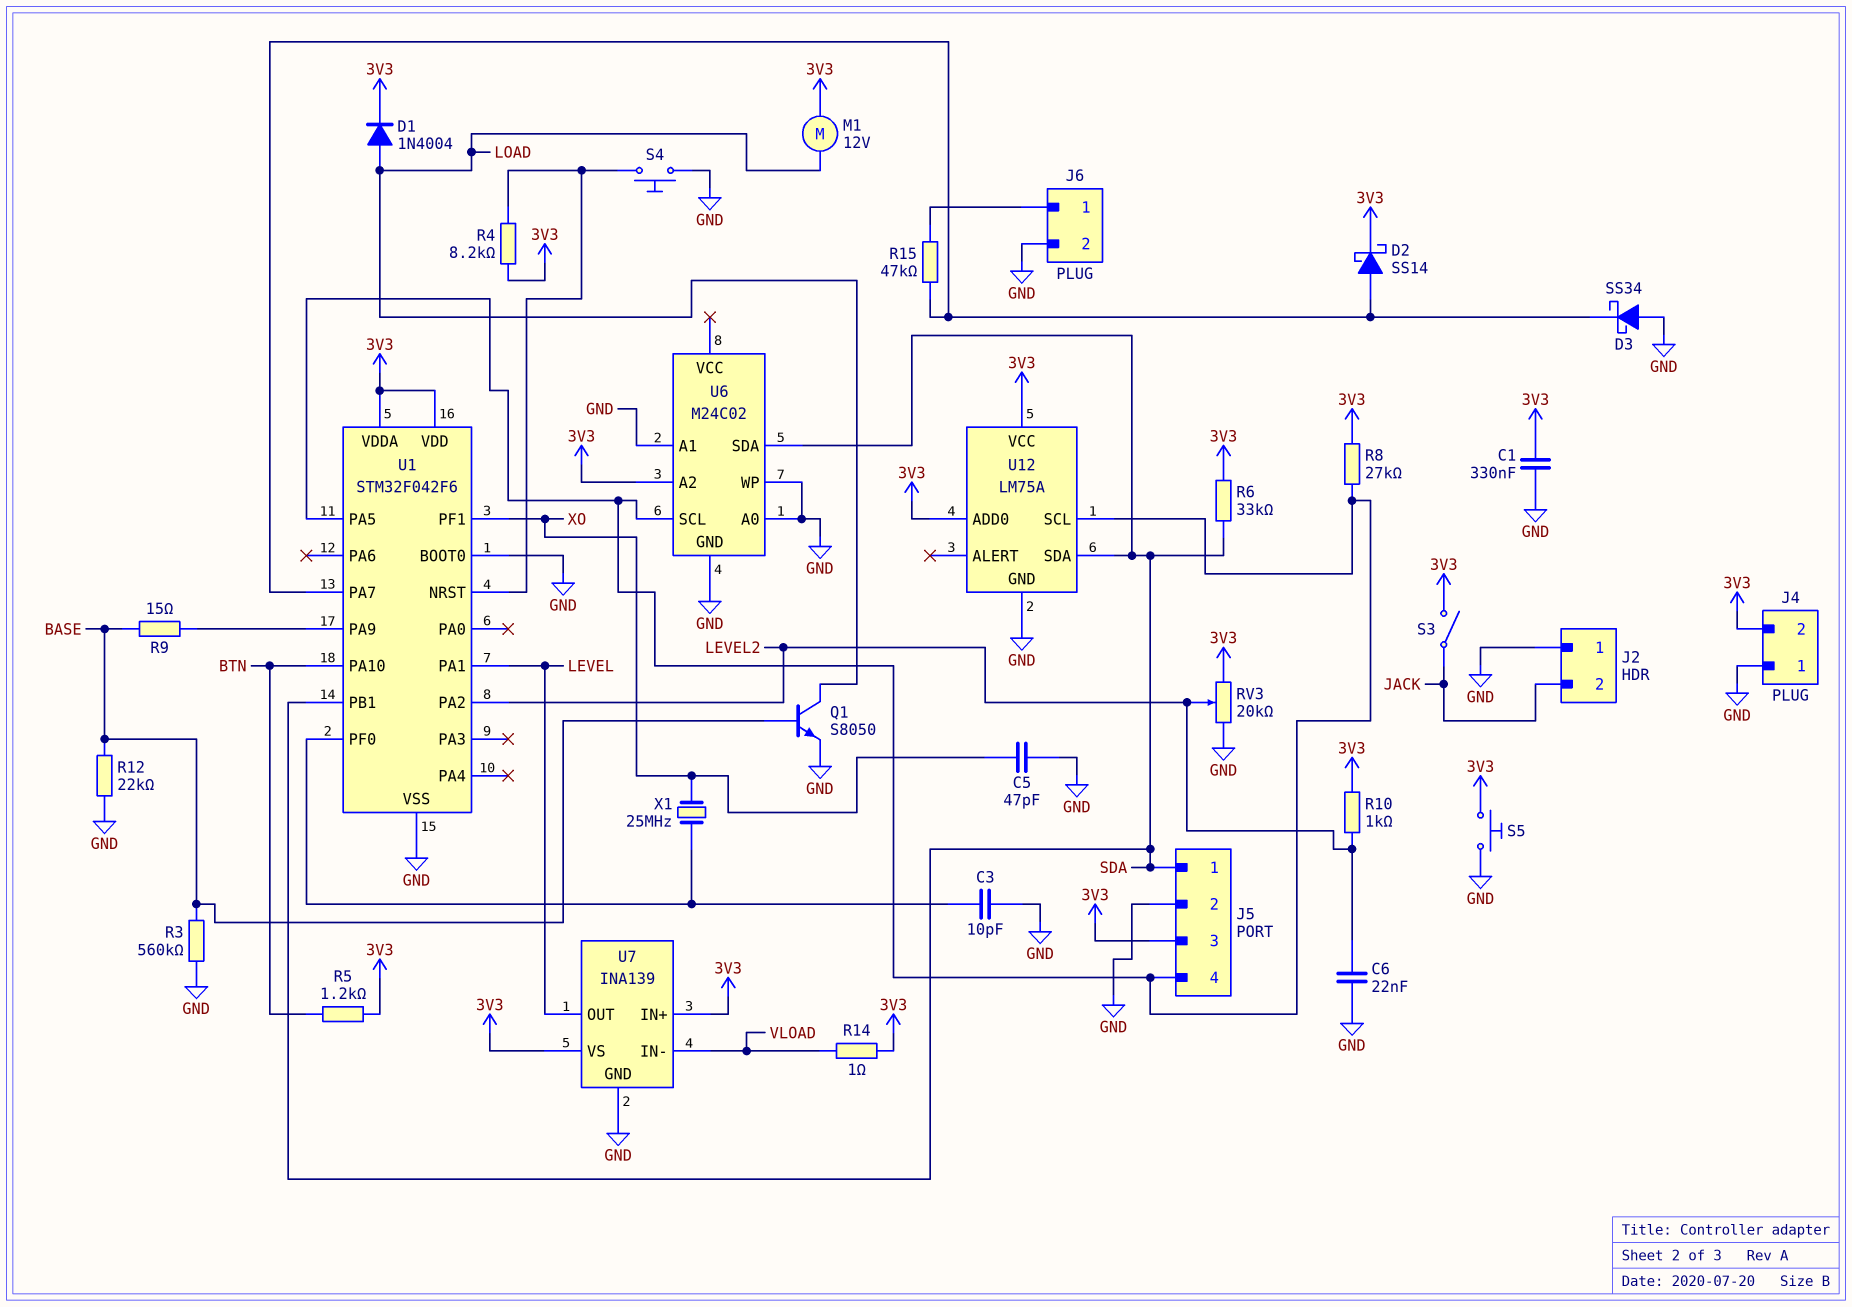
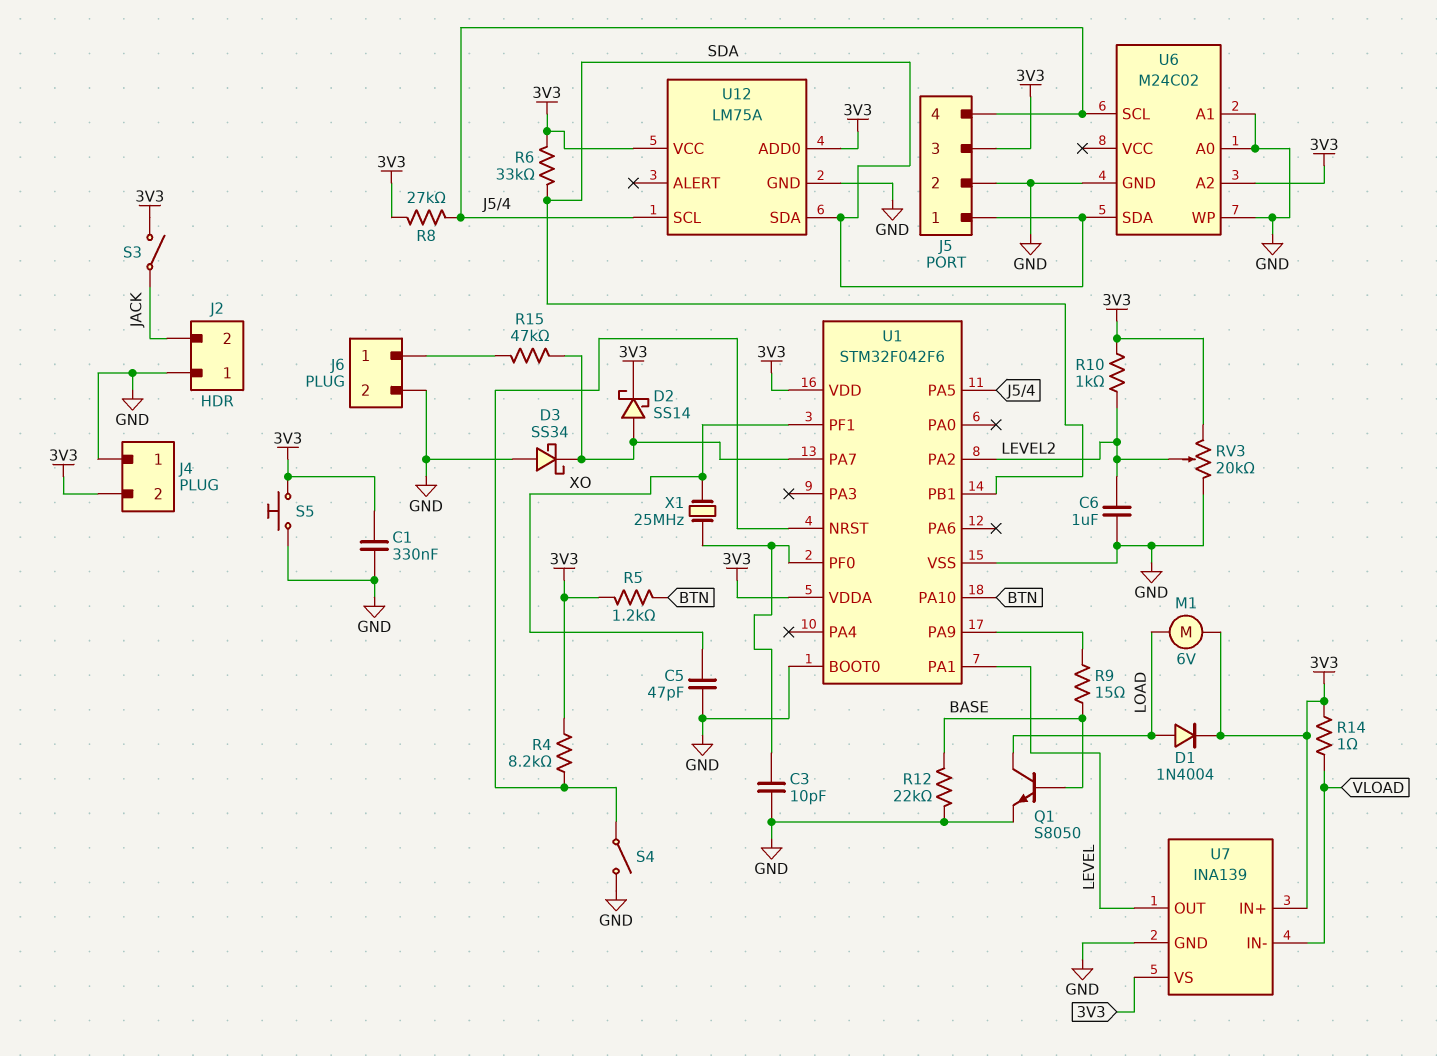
C6: 22nF (GND, LEVEL2) -> 1uF (GND, LEVEL2)
M1: motor 12V (3V3, LOAD) -> motor 6V (3V3, LOAD)
R3: 560k (BASE, GND) -> none
S4: button (GND, U1/NRST) -> switch (GND, U1/NRST)

